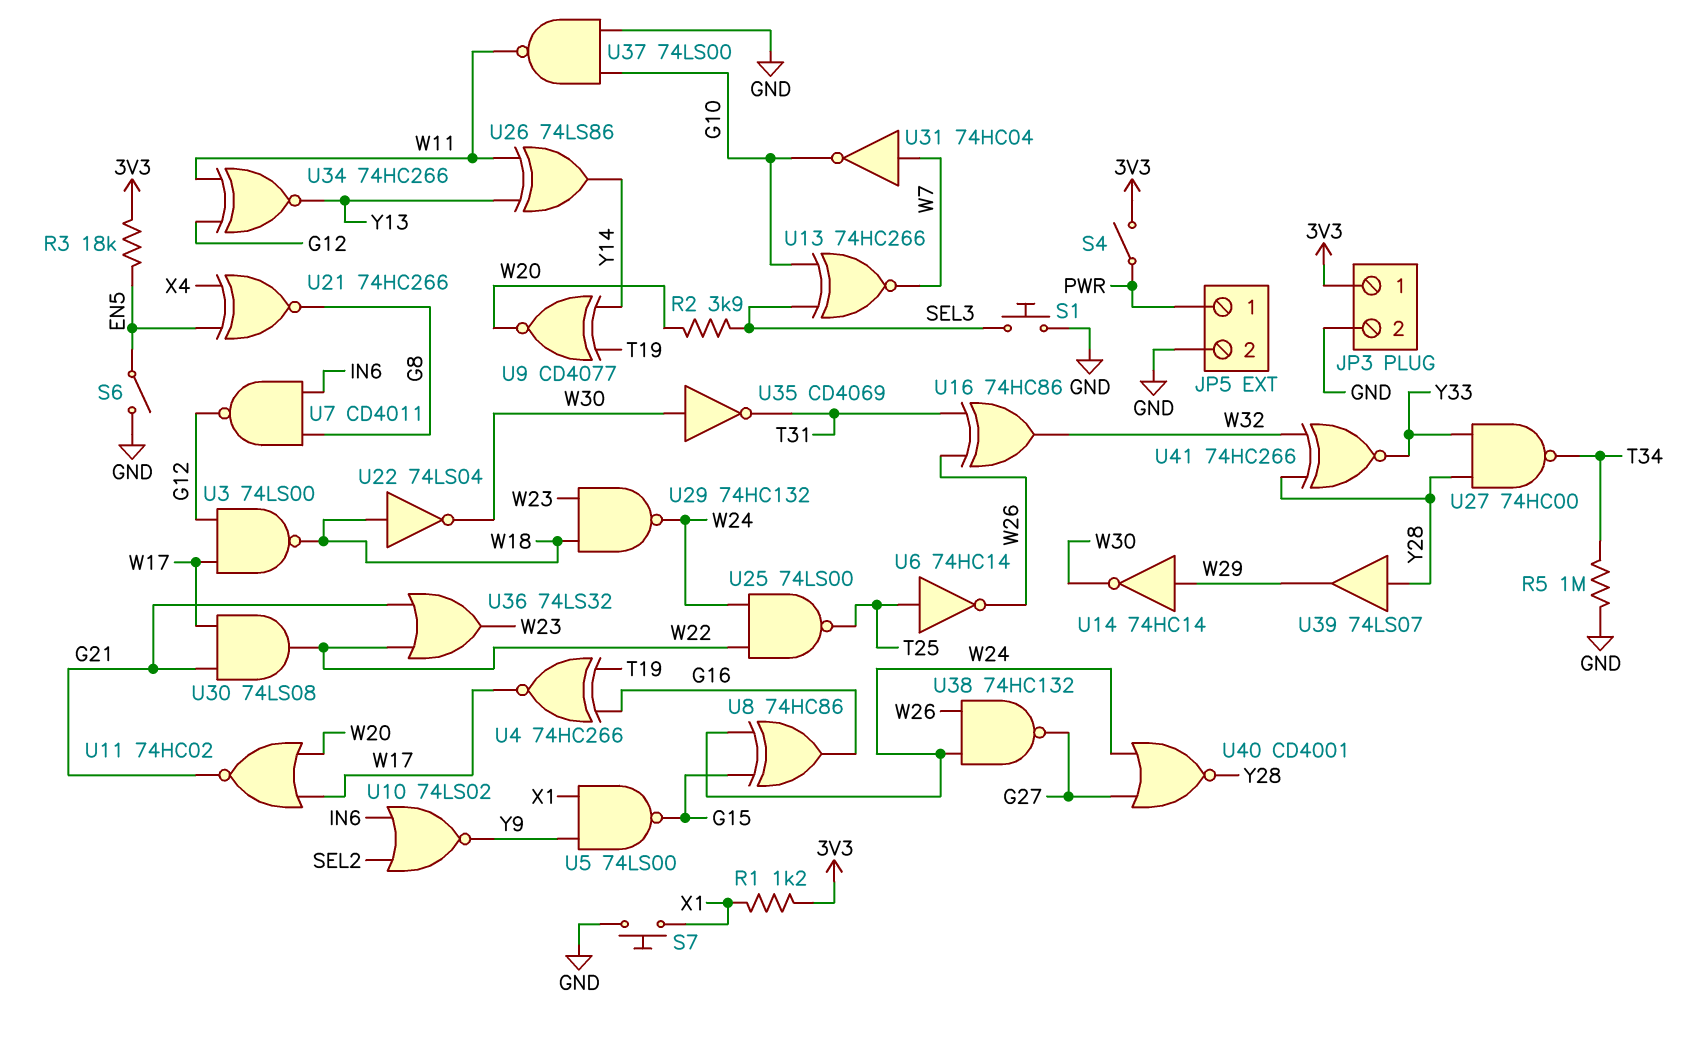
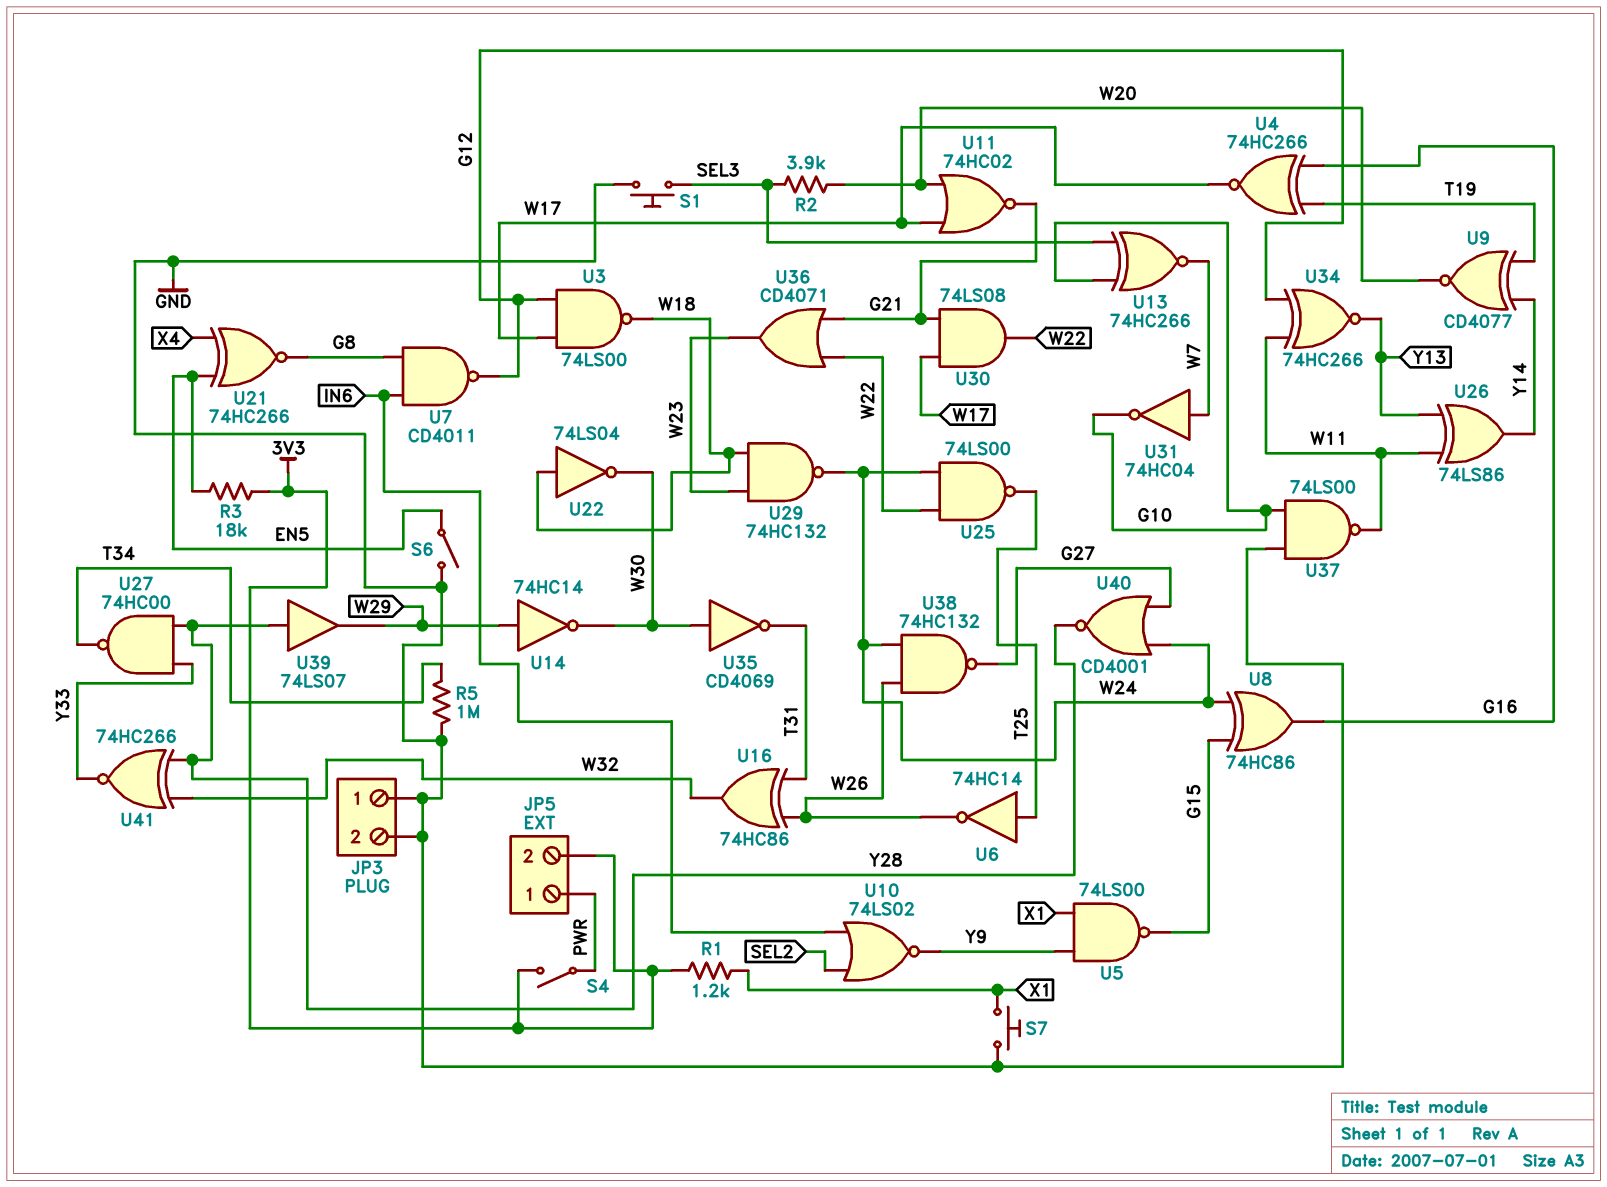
JP3 pin 1: 3V3 -> GND
JP5 pin 2: GND -> 3V3
U36: OR 74LS32 (in G21, in W22, out W23) -> OR CD4071 (in G21, in W22, out W23)

